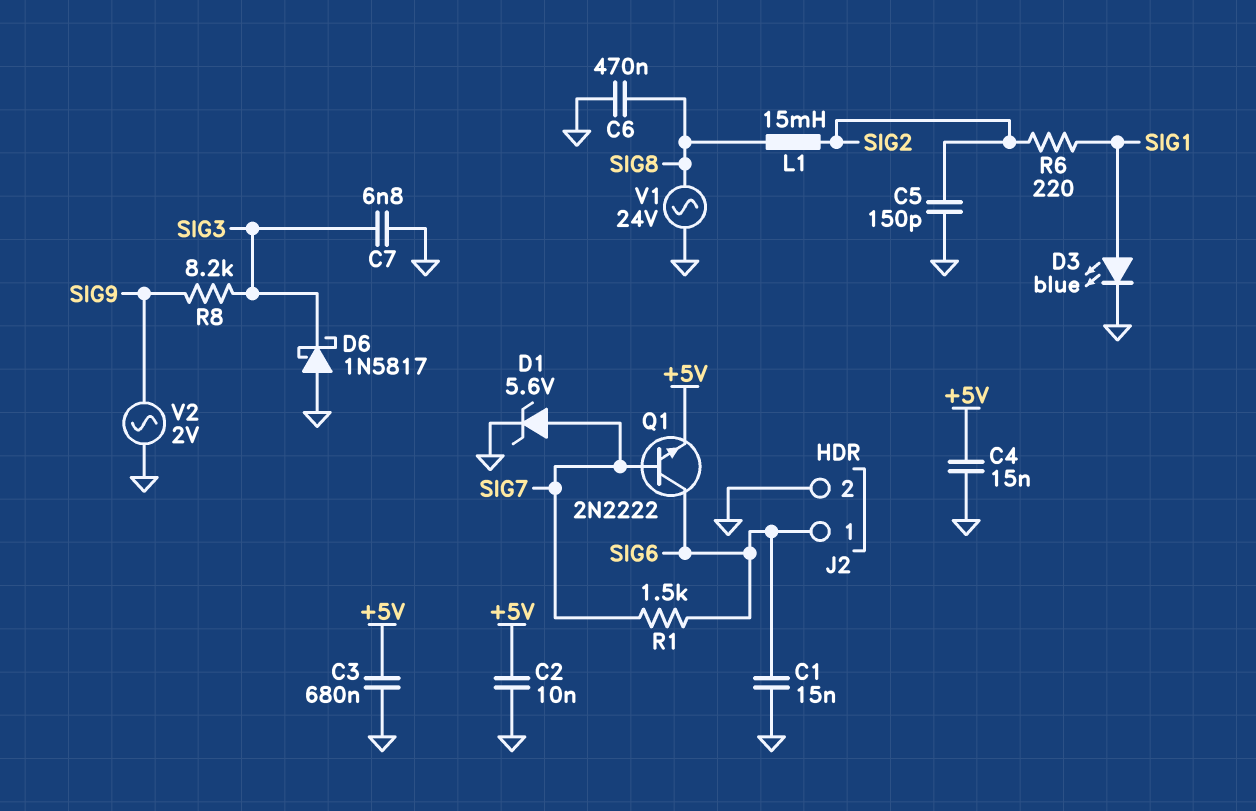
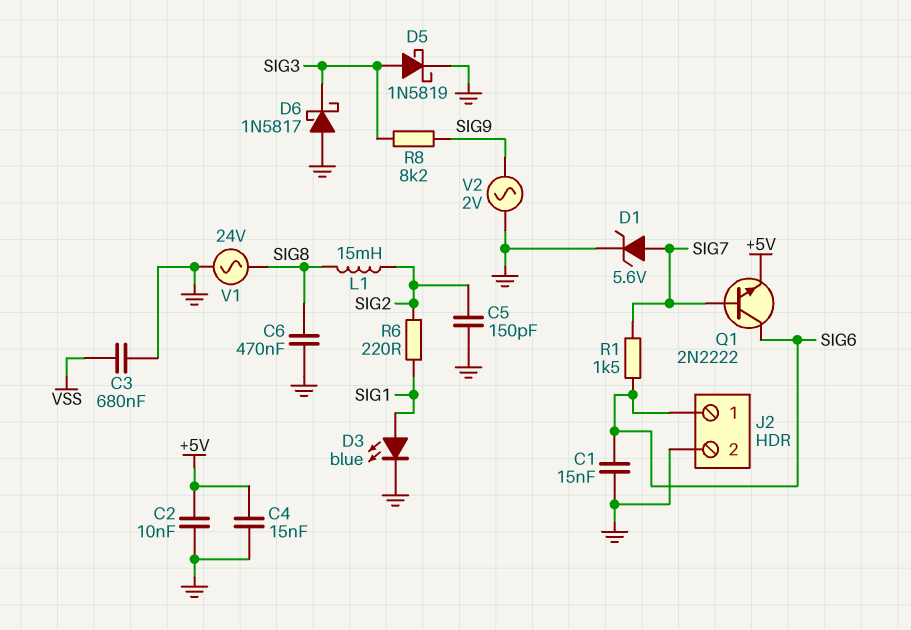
C3: 680nF (+5V, GND) -> 680nF (GND, VSS)
C7: 6.8nF (GND, SIG3) -> none
D5: none -> schottky 1N5819 (A SIG3, K GND)

